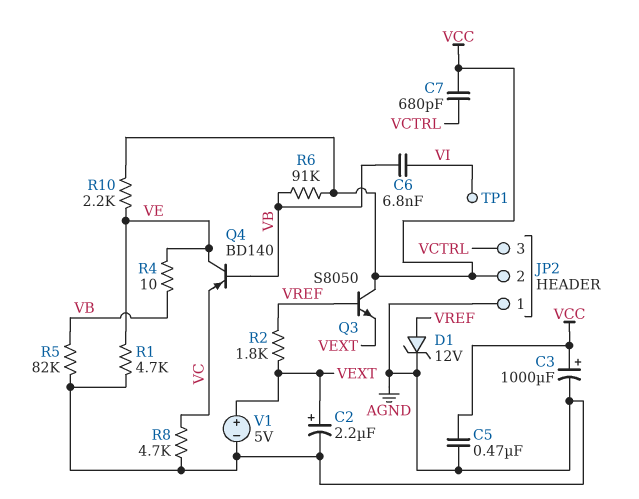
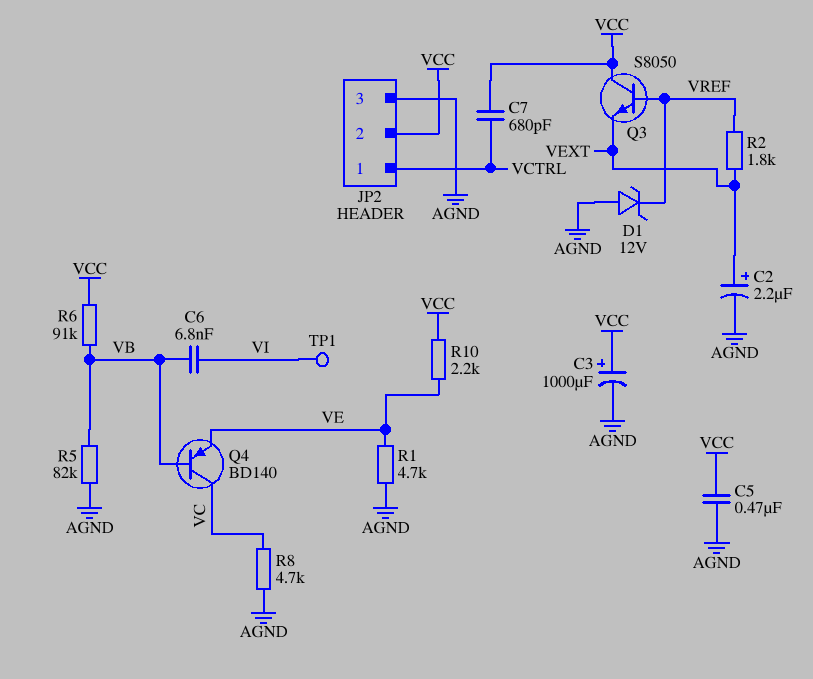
D1: zener 12V (A VREF, K AGND) -> zener 12V (A AGND, K VREF)
JP2 pin 1: AGND -> VCTRL
JP2 pin 3: VCTRL -> AGND
Q4: PNP BD140 (B VB, C VE, E VC) -> PNP BD140 (B VB, C VC, E VE)
R4: 10 (VB, VE) -> none
V1: 5V (plus VEXT, minus AGND) -> none

